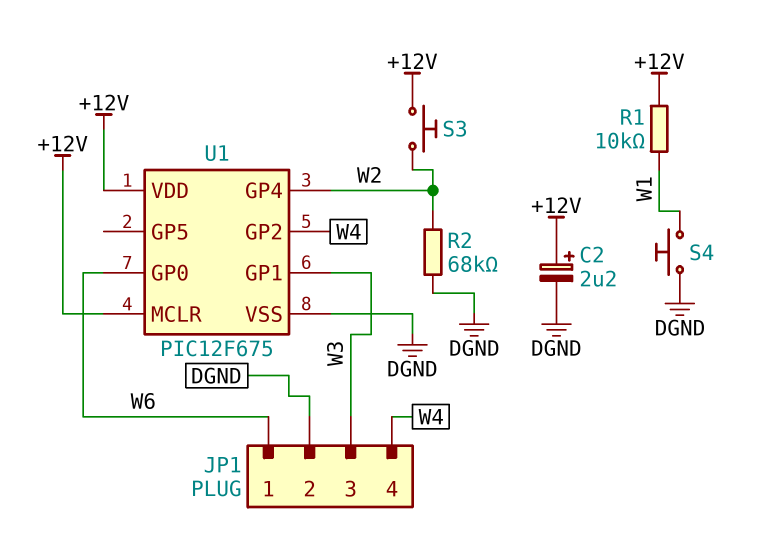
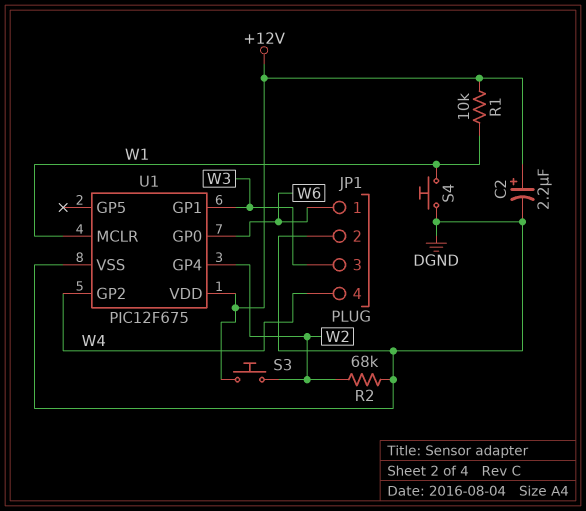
U1 pin MCLR: +12V -> W1

